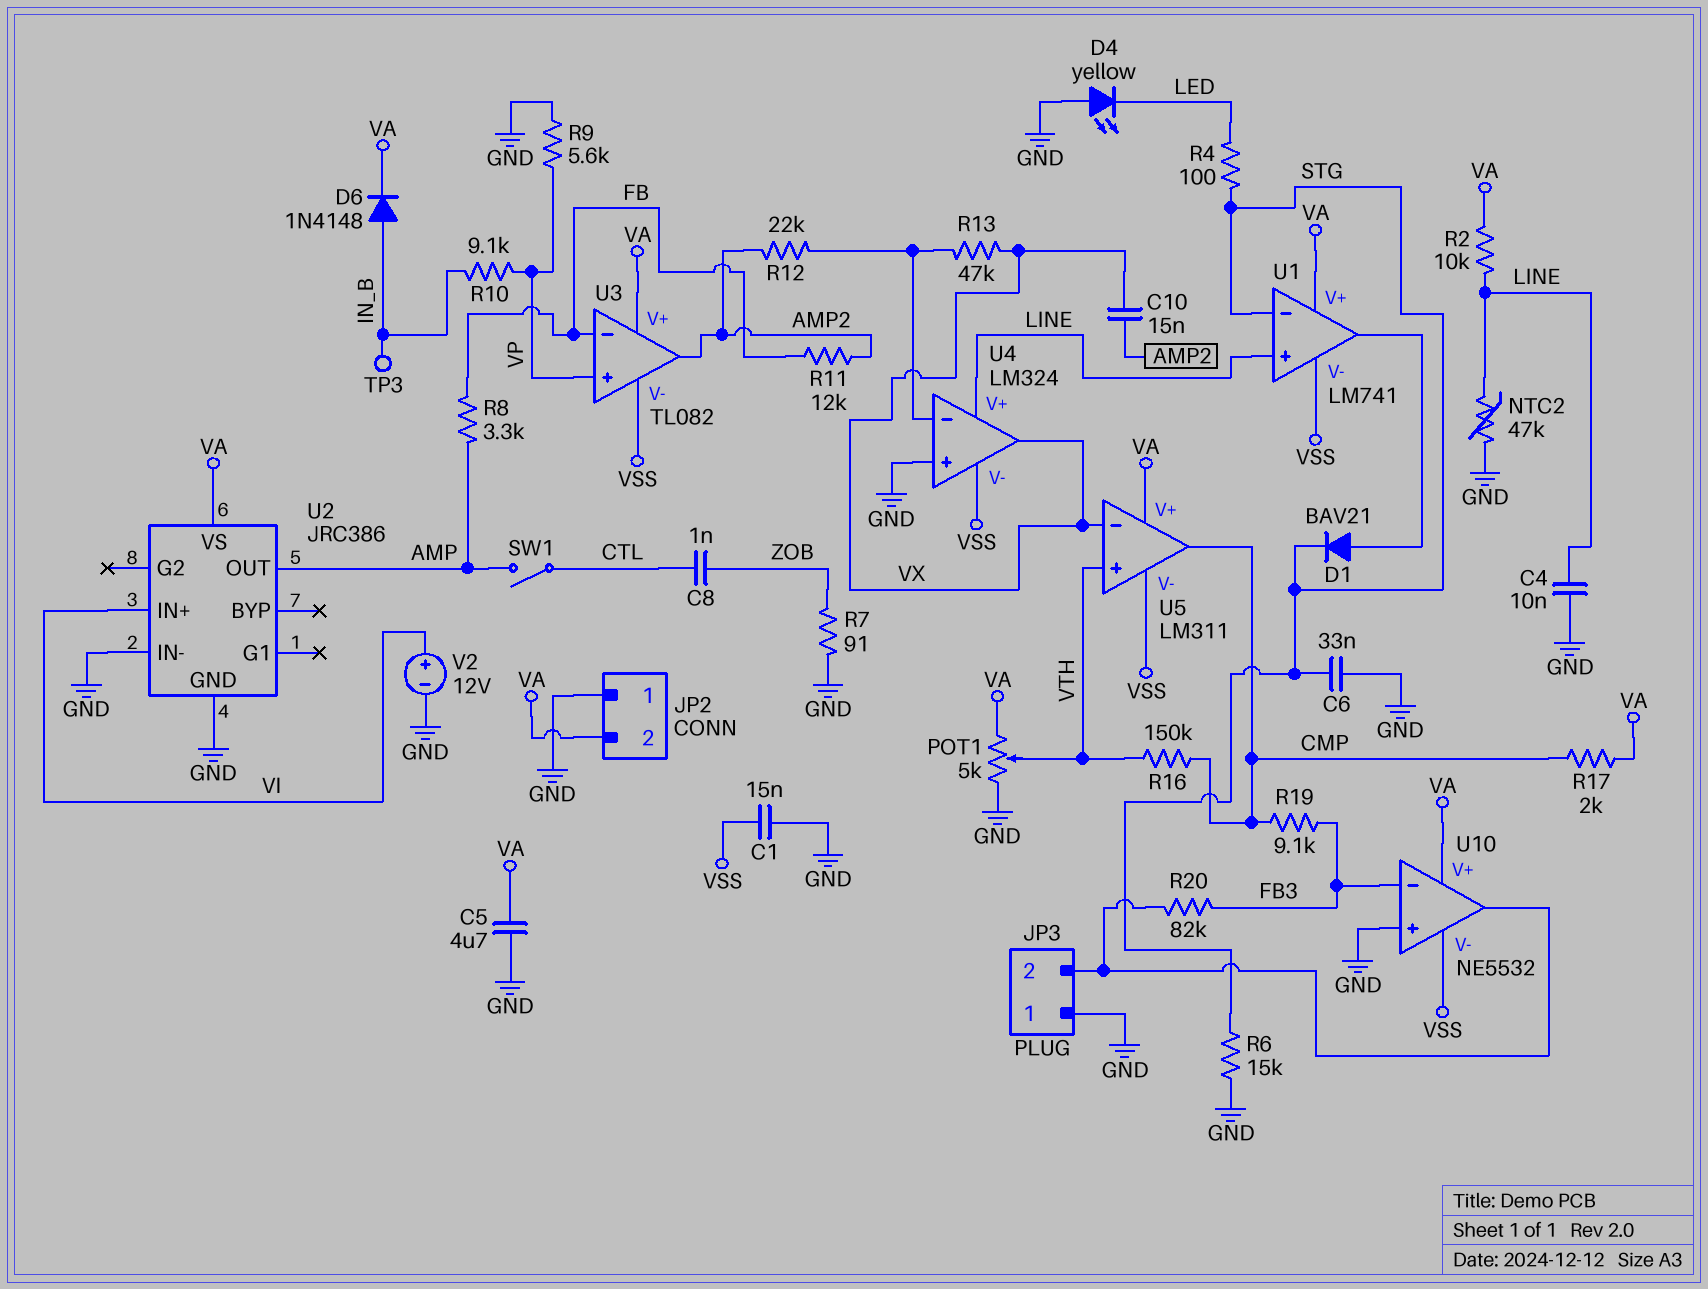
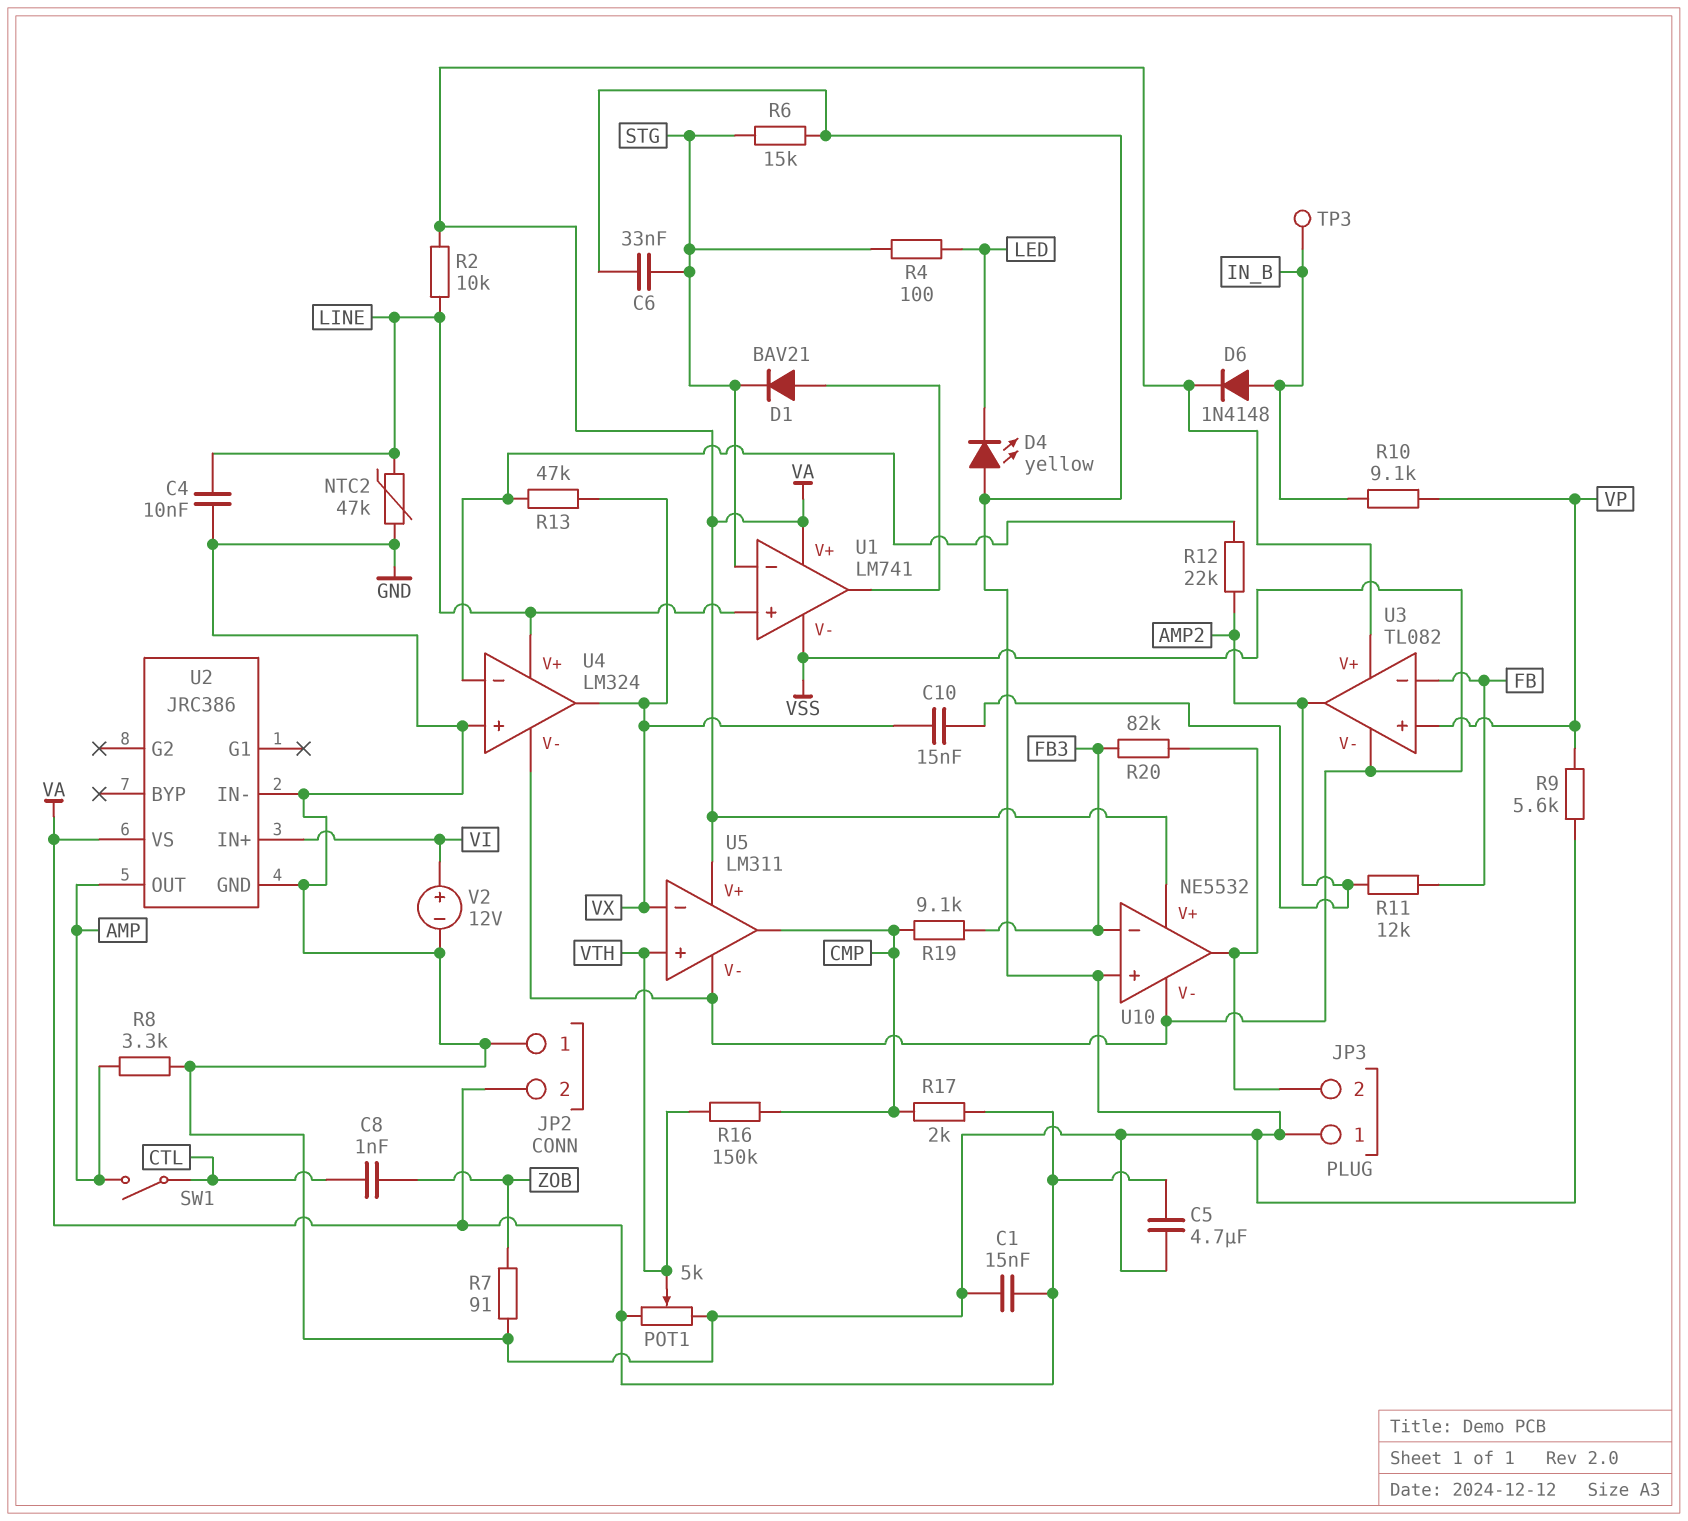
C1: 15nF (GND, VSS) -> 15nF (GND, VA)
R8: 3.3k (AMP, FB) -> 3.3k (AMP, GND)

